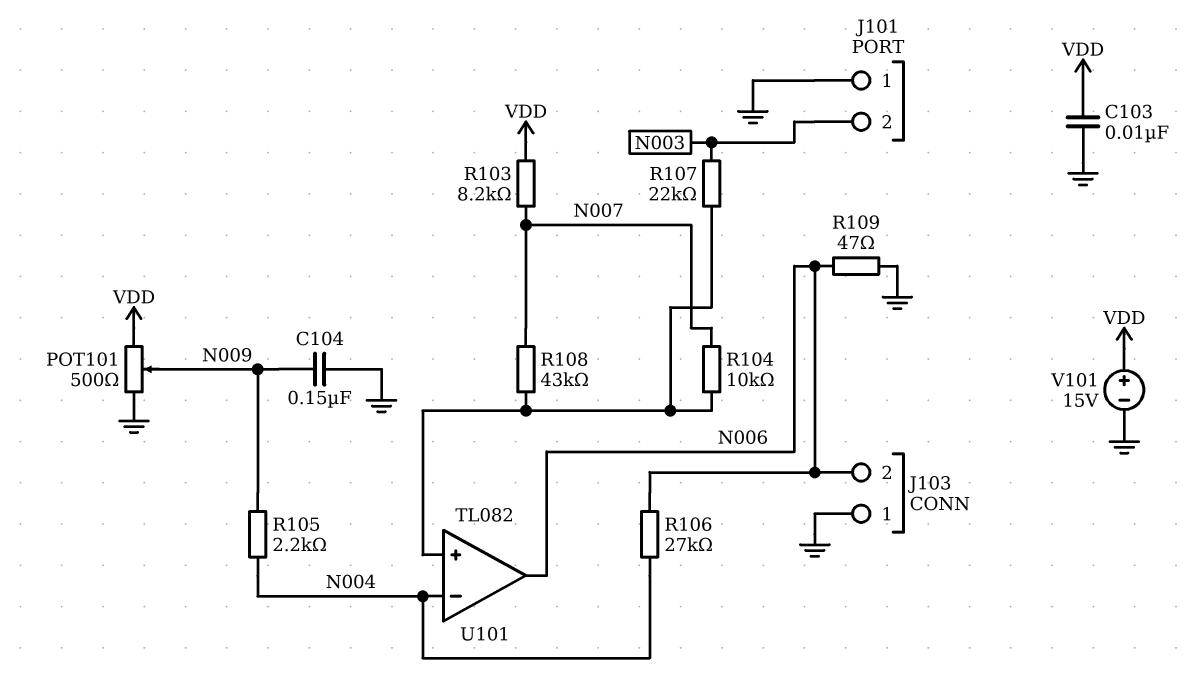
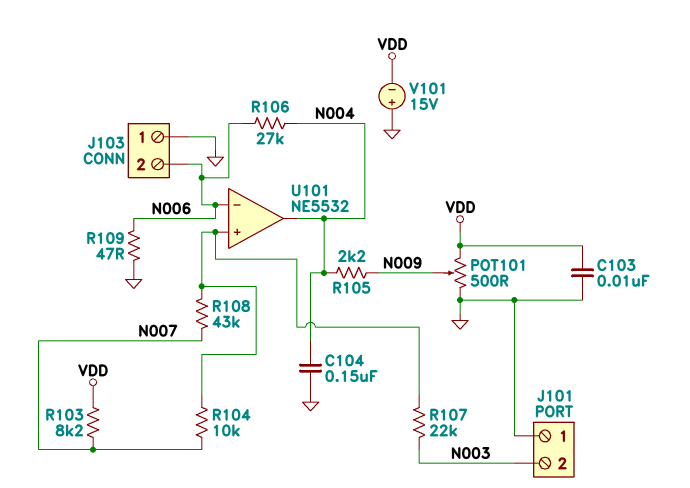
C104: 150nF (GND, N009) -> 150nF (GND, N004)
U101: TL082 -> NE5532
U101 pin in-: N004 -> N006
U101 pin out: N006 -> N004
V101: 15V (plus VDD, minus GND) -> 15V (plus GND, minus VDD)

